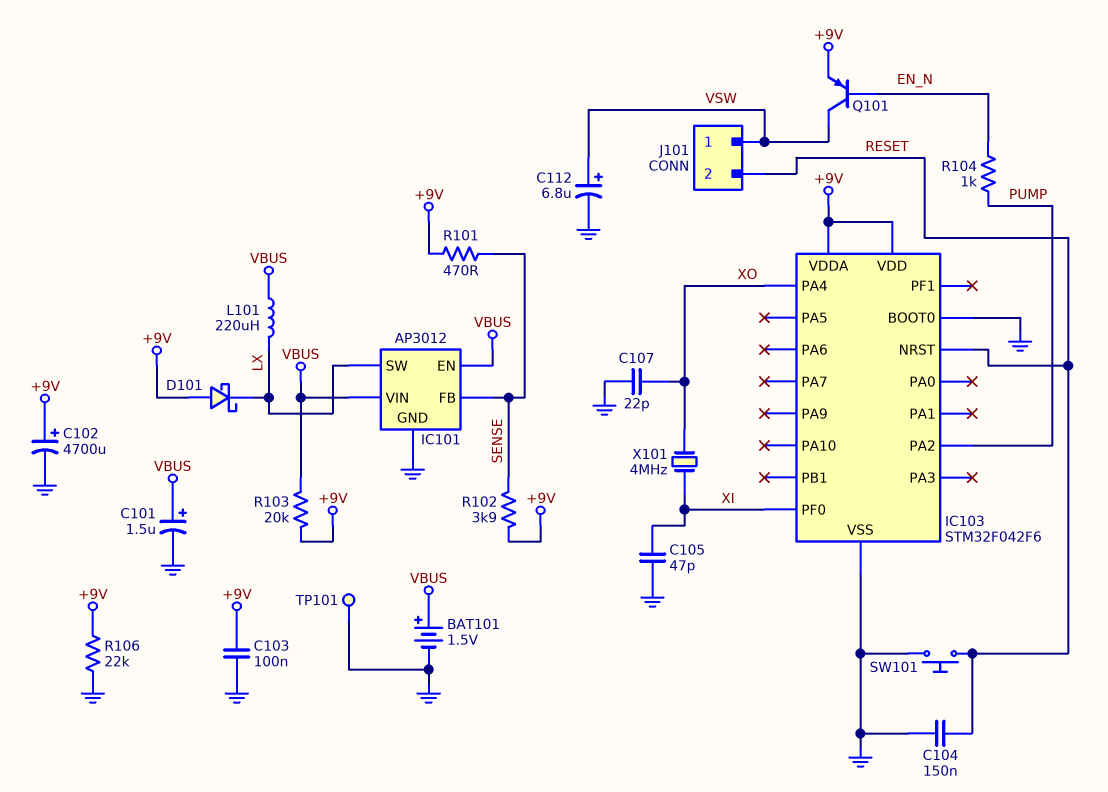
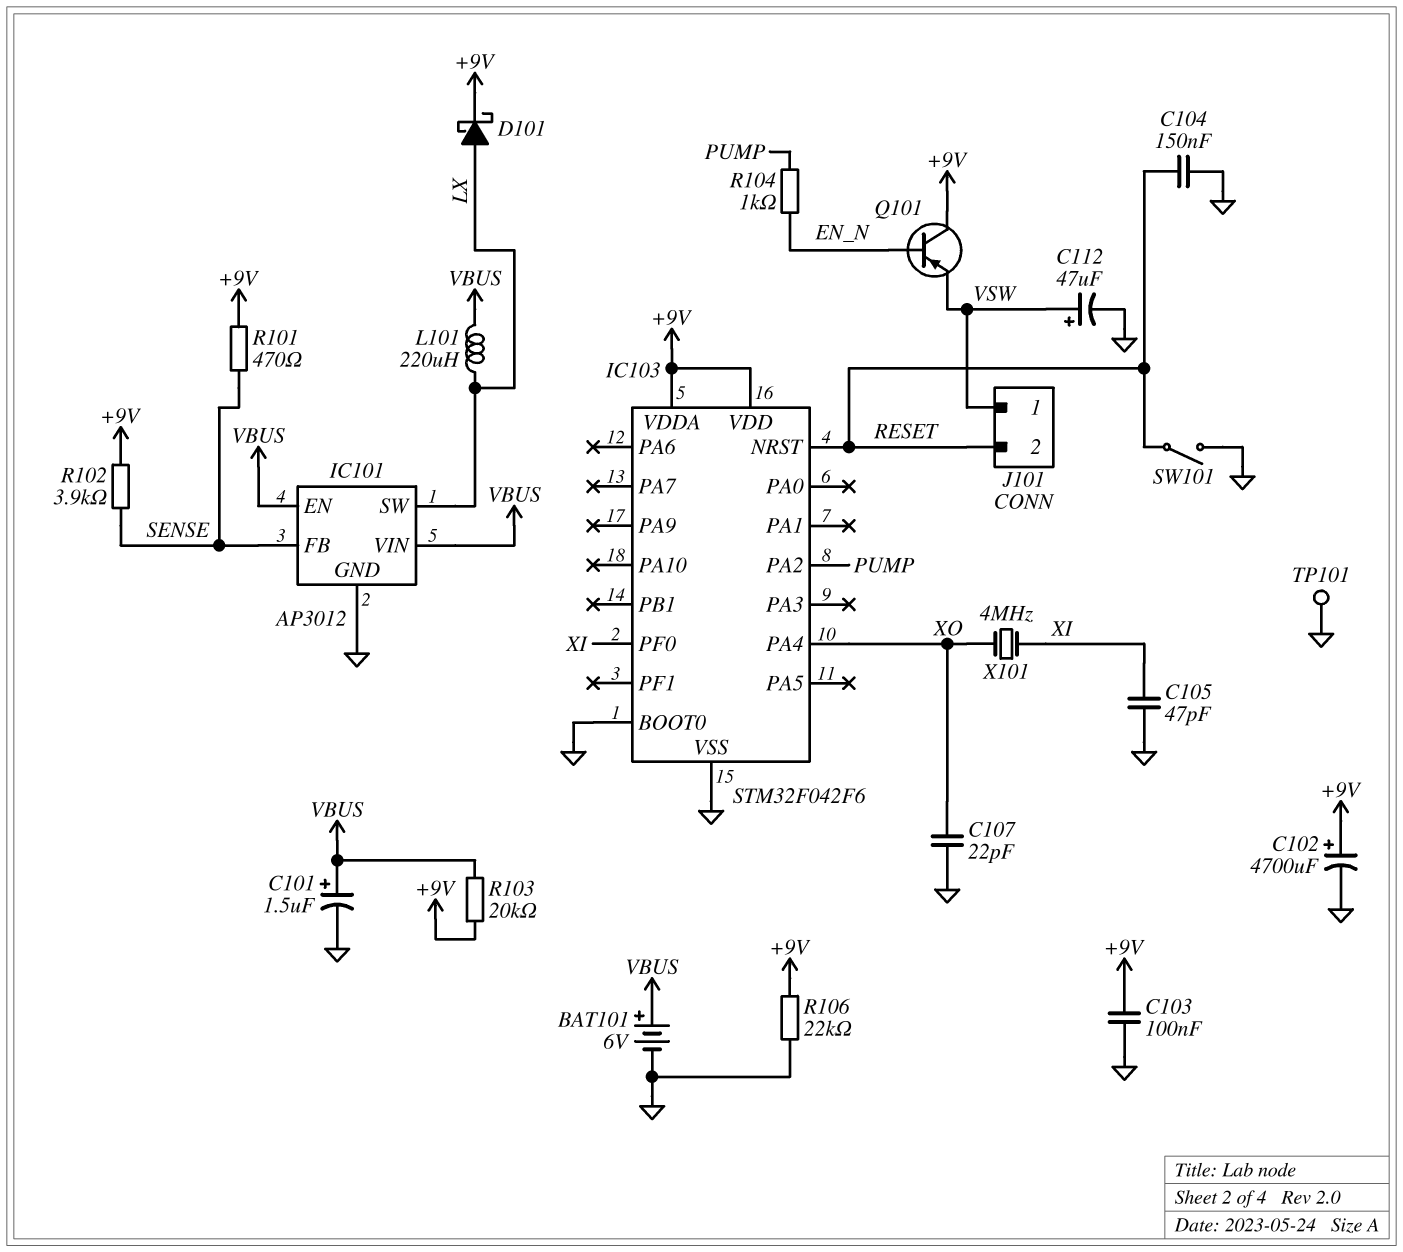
BAT101: 1.5V (plus VBUS, minus GND) -> 6V (plus VBUS, minus GND)
C112: 6.8uF (plus VSW, minus GND) -> 47uF (plus VSW, minus GND)
D101: schottky (A +9V, K LX) -> schottky (A LX, K +9V)
Q101: PNP (B EN_N, C VSW, E +9V) -> PNP (B EN_N, C +9V, E VSW)
SW101: button (GND, RESET) -> switch (GND, RESET)

